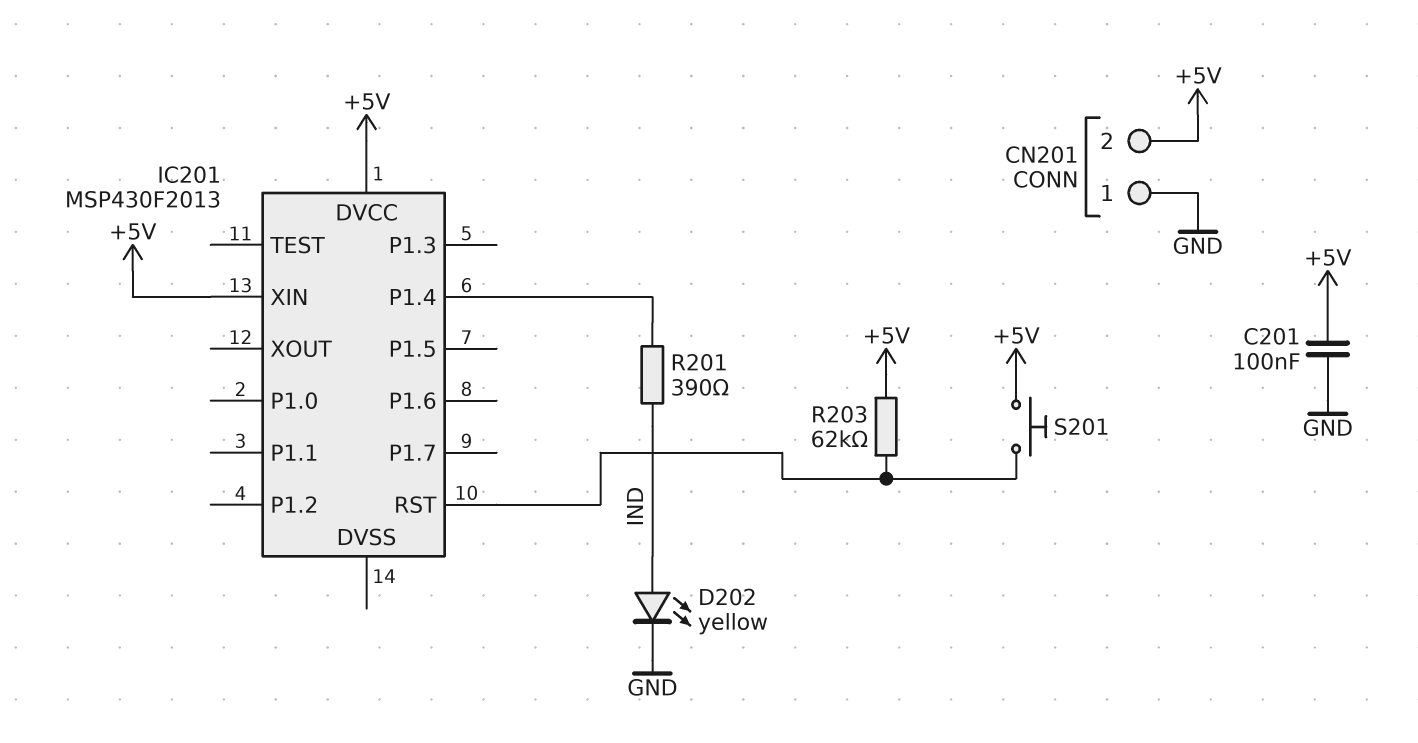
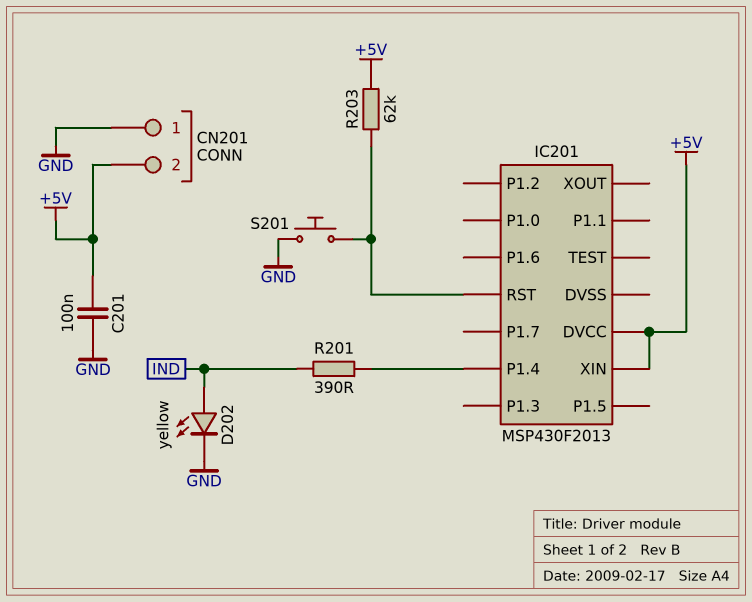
S201: button (+5V, IC201/RST) -> button (GND, IC201/RST)

